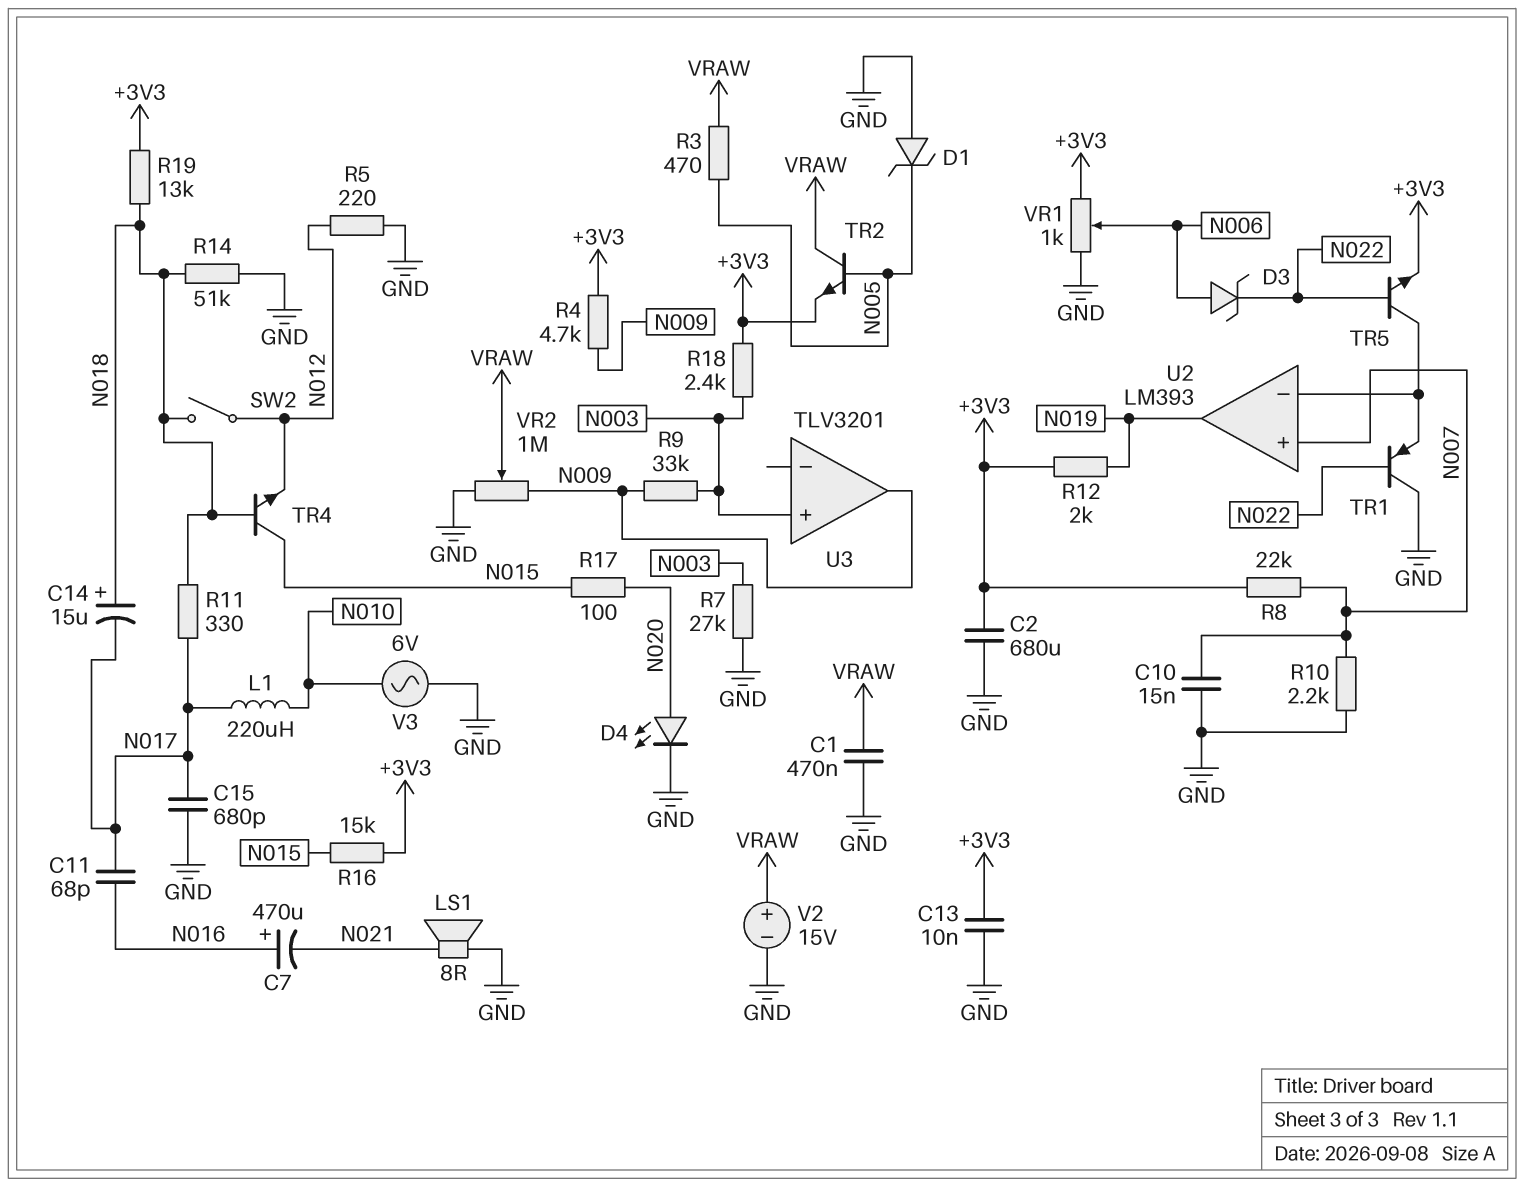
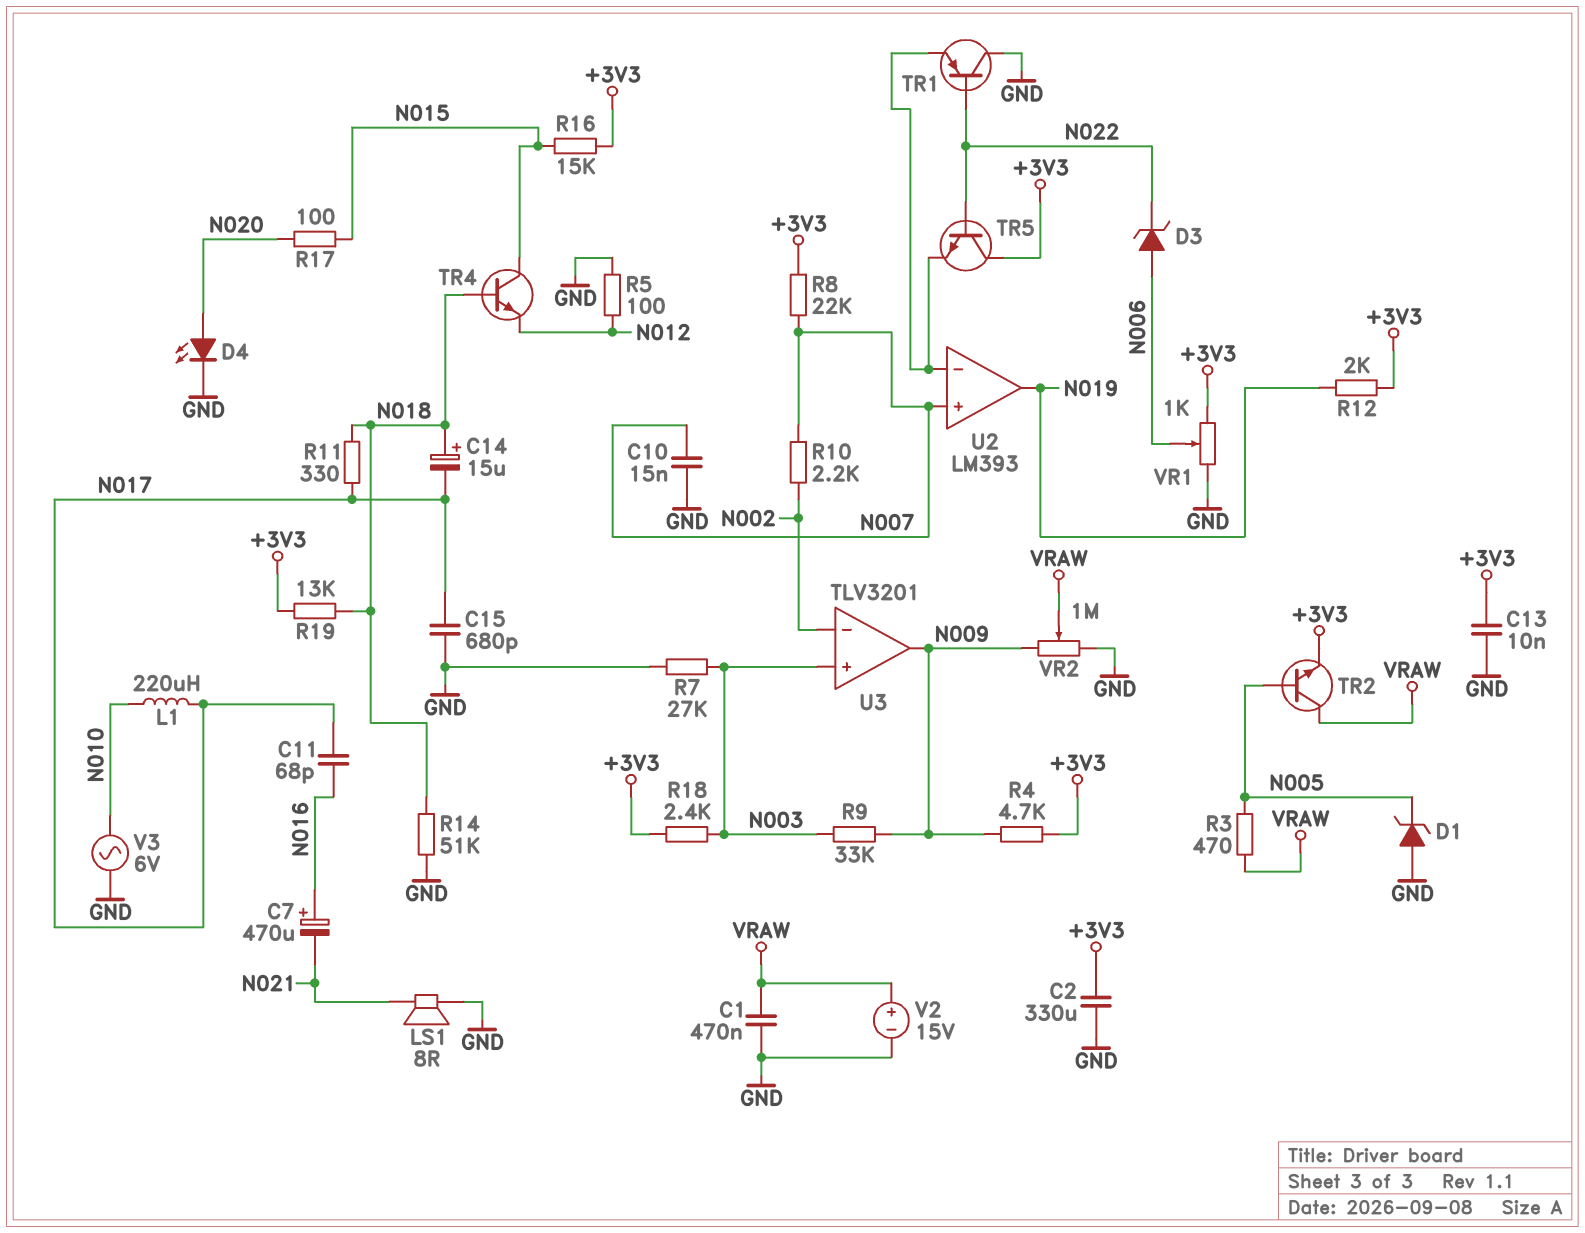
C2: 680uF (+3V3, GND) -> 330uF (+3V3, GND)
R5: 220 (GND, N012) -> 100 (GND, N012)
R10: 2.2k (GND, N007) -> 2.2k (N002, N007)
SW2: switch (N012, N018) -> none
TR5: NPN (B N022, C U2/in-, E +3V3) -> NPN (B N022, C +3V3, E U2/in-)
U3 pin in-: none -> N002

